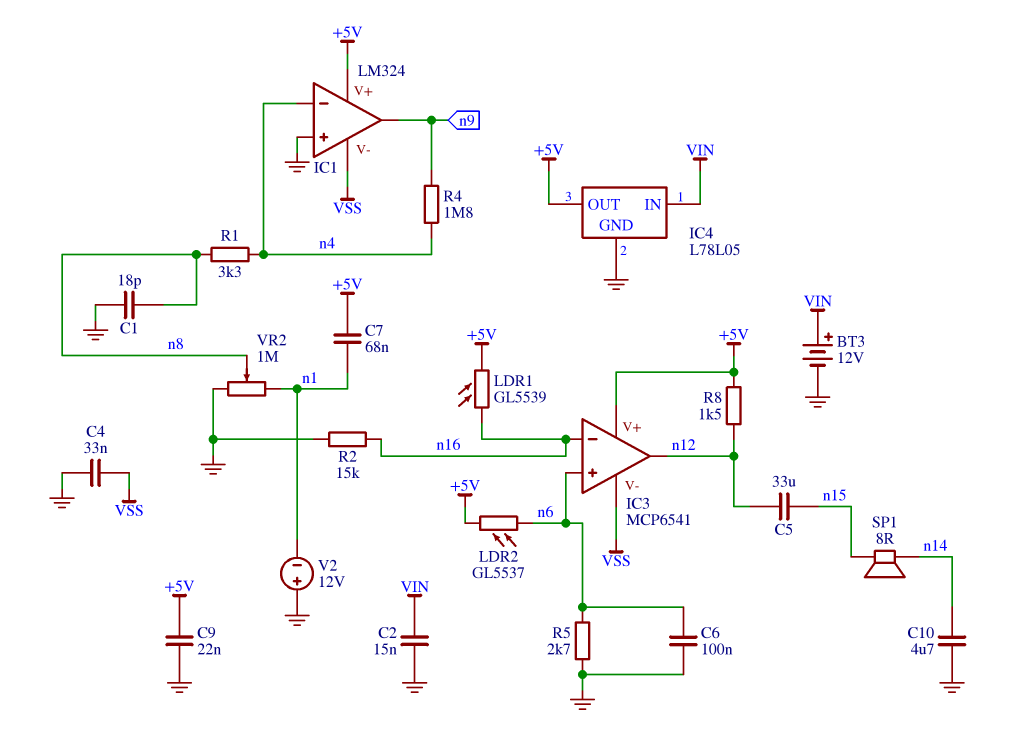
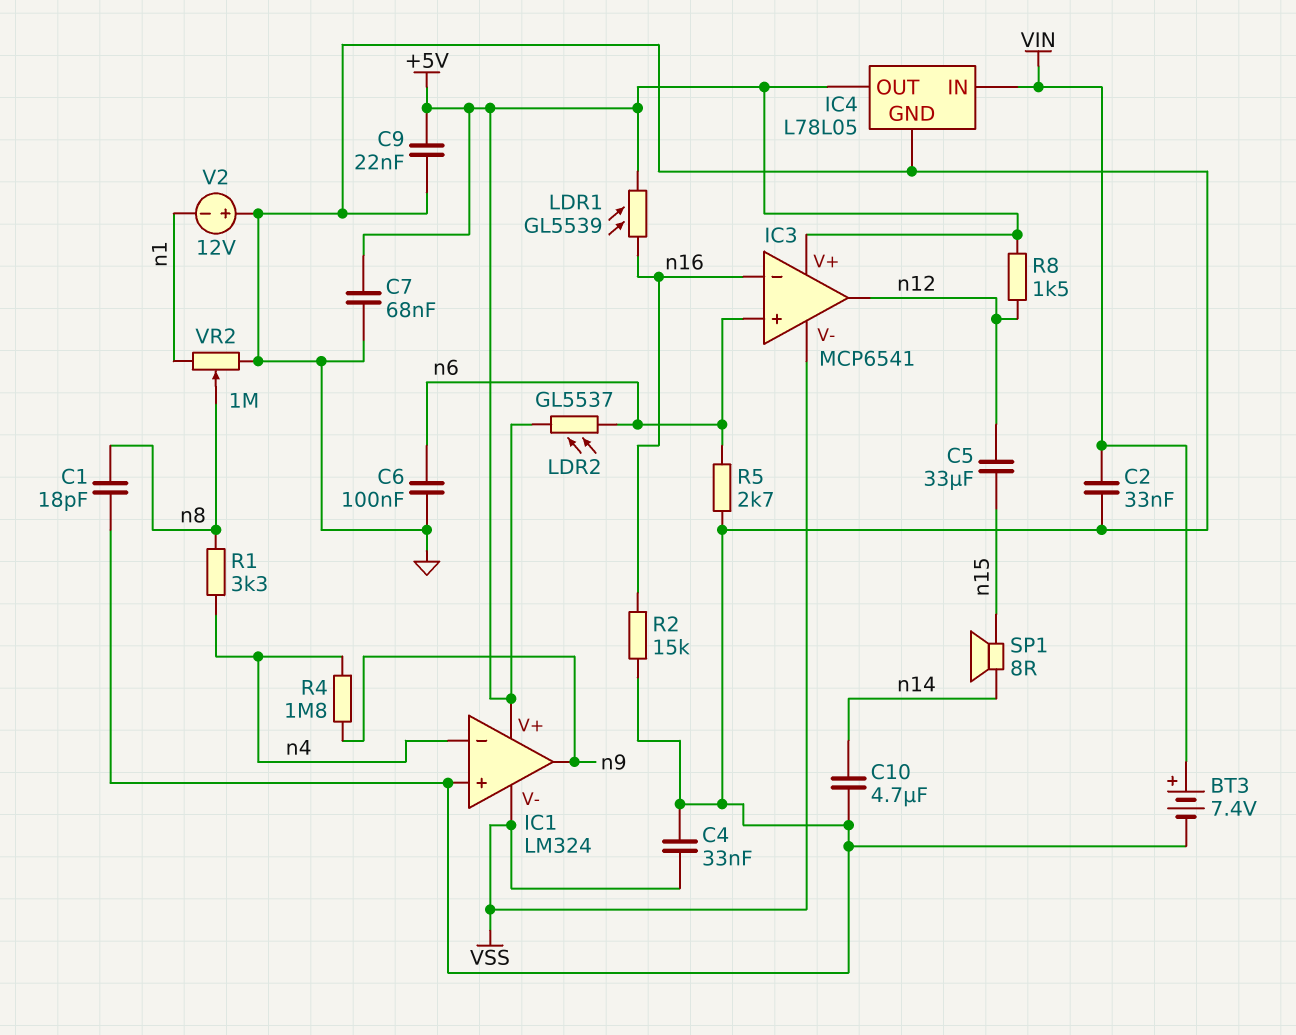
BT3: 12V (plus VIN, minus GND) -> 7.4V (plus VIN, minus GND)
C2: 15nF (GND, VIN) -> 33nF (GND, VIN)
C7: 68nF (+5V, n1) -> 68nF (+5V, GND)

